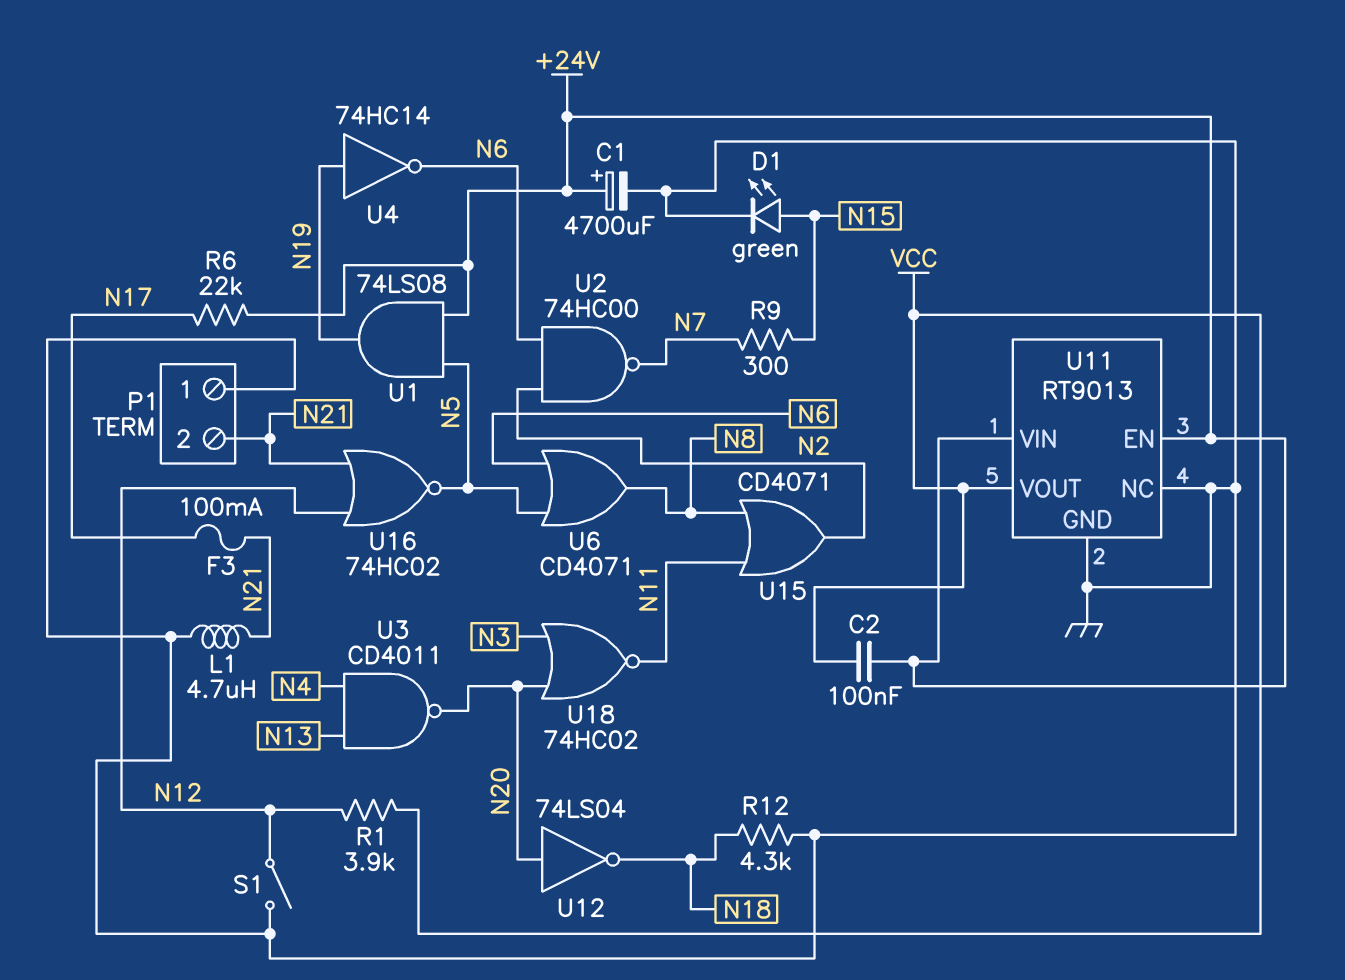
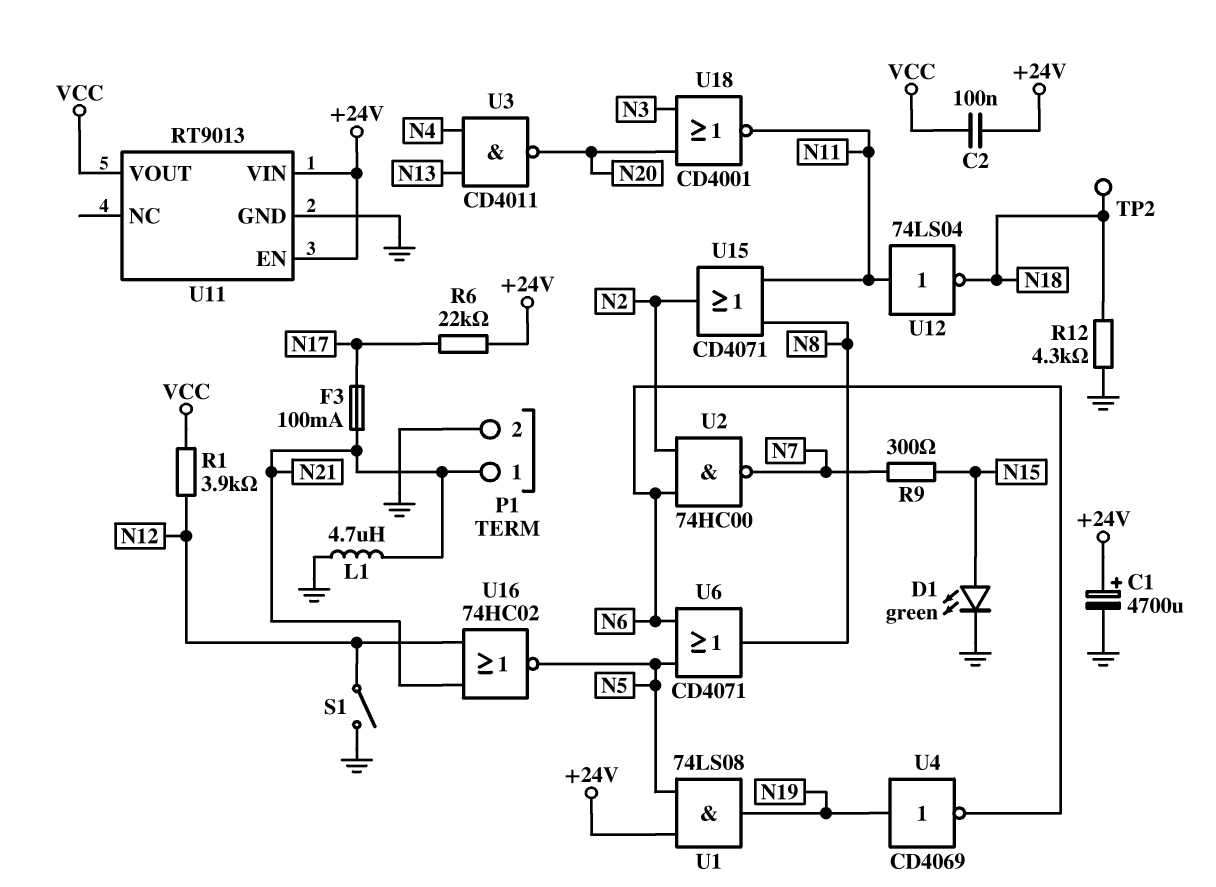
P1 pin 1: GND -> N21
P1 pin 2: N21 -> GND
TP2: none -> test point (N18)
U4: NOT 74HC14 (in N19, out N6) -> NOT CD4069 (in N19, out N6)
U11 pin NC: GND -> none
U12: NOT 74LS04 (in N20, out N18) -> NOT 74LS04 (in N11, out N18)
U18: NOR 74HC02 (in N3, in N20, out N11) -> NOR CD4001 (in N3, in N20, out N11)

